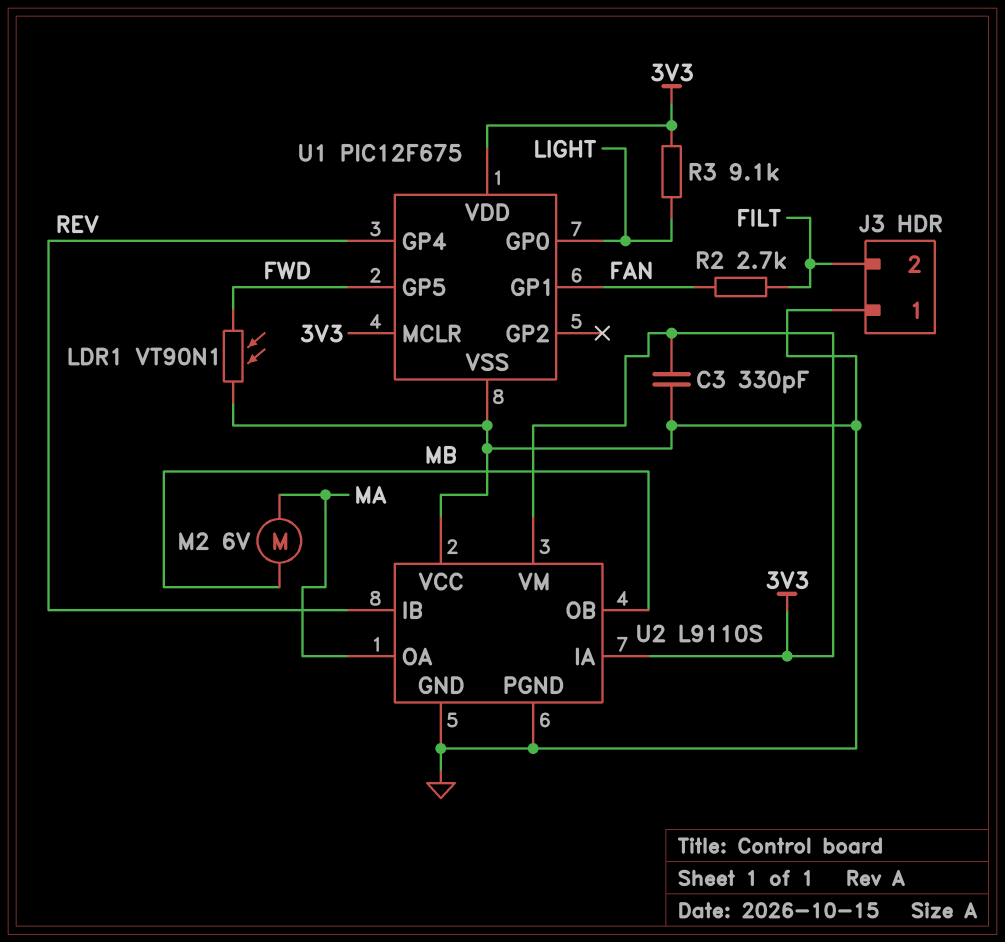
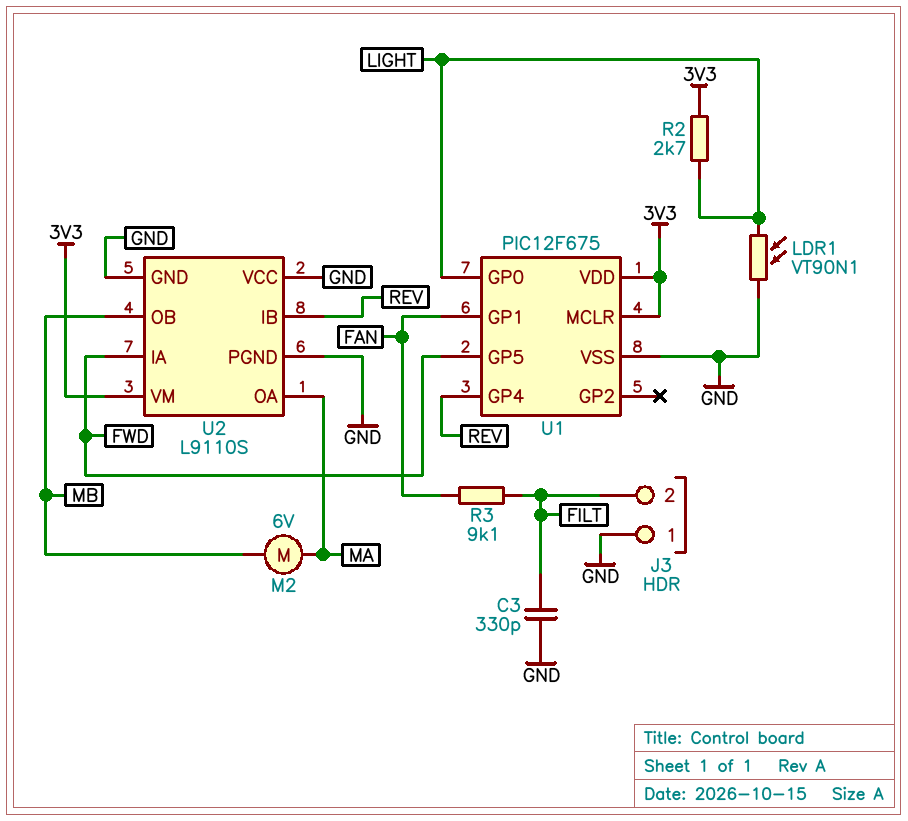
C3: 330pF (3V3, GND) -> 330pF (FILT, GND)
LDR1: VT90N1 (FWD, GND) -> VT90N1 (GND, LIGHT)
R2: 2.7k (FAN, FILT) -> 2.7k (3V3, LIGHT)
R3: 9.1k (3V3, LIGHT) -> 9.1k (FAN, FILT)
U2 pin IA: 3V3 -> FWD

